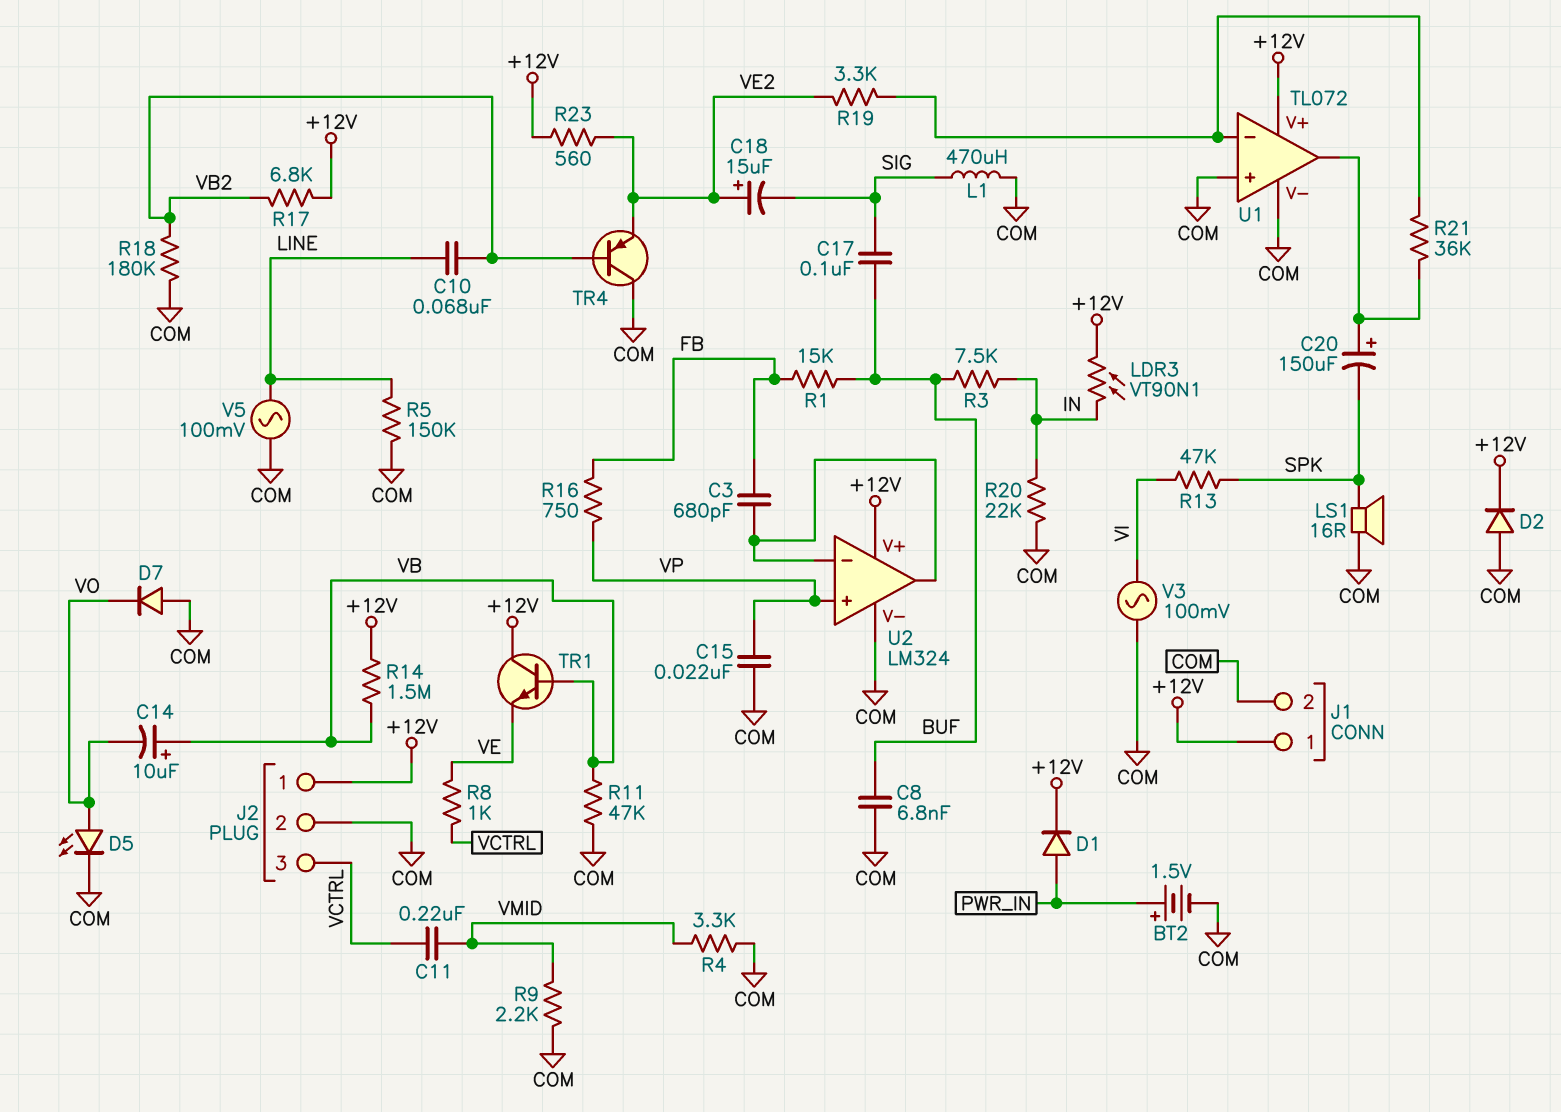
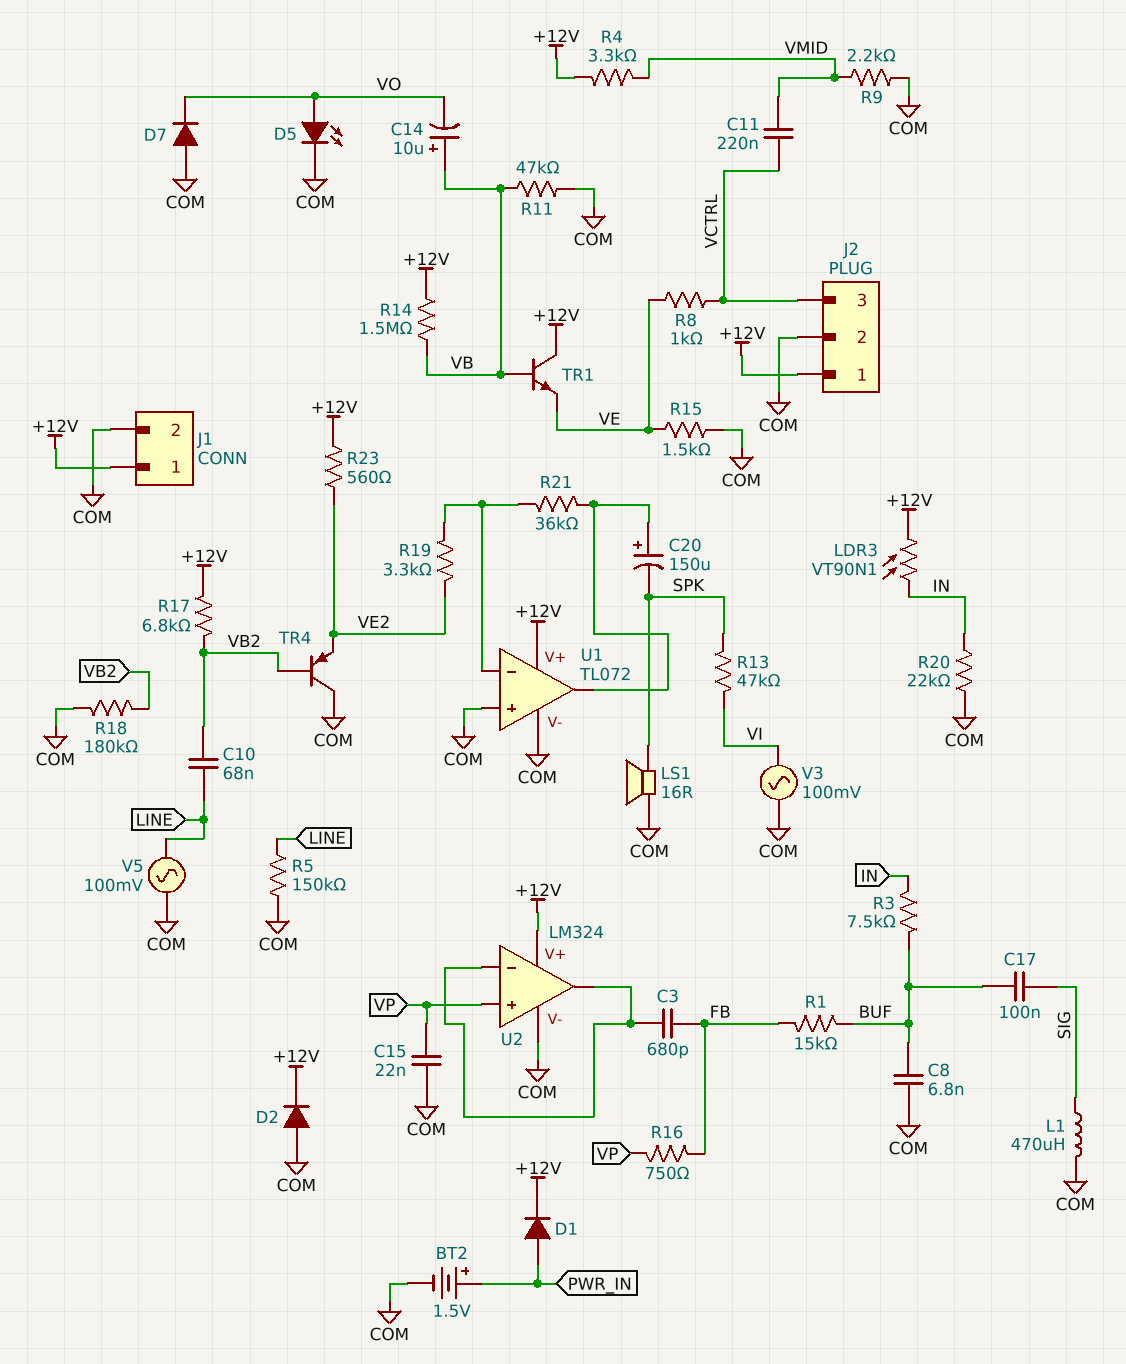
C18: 15uF (plus VE2, minus SIG) -> none
R4: 3.3k (COM, VMID) -> 3.3k (+12V, VMID)
R15: none -> 1.5k (COM, VE)

